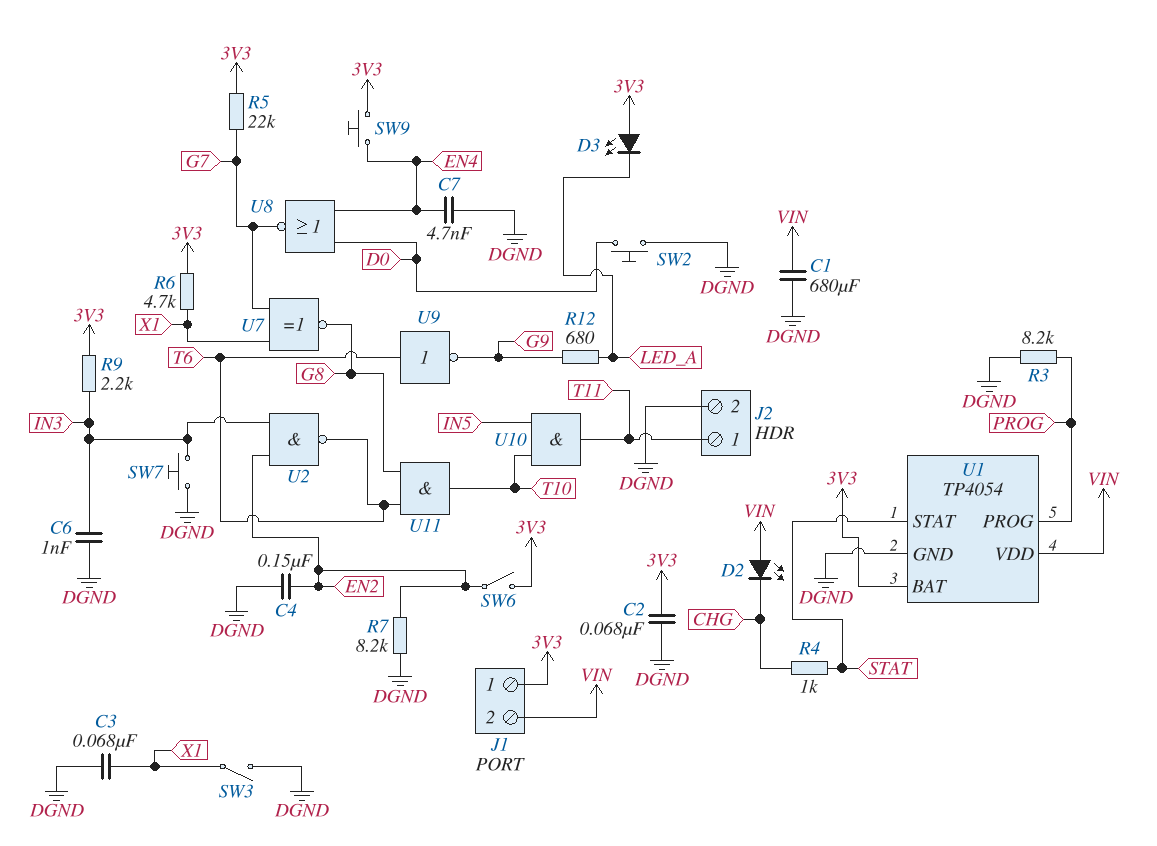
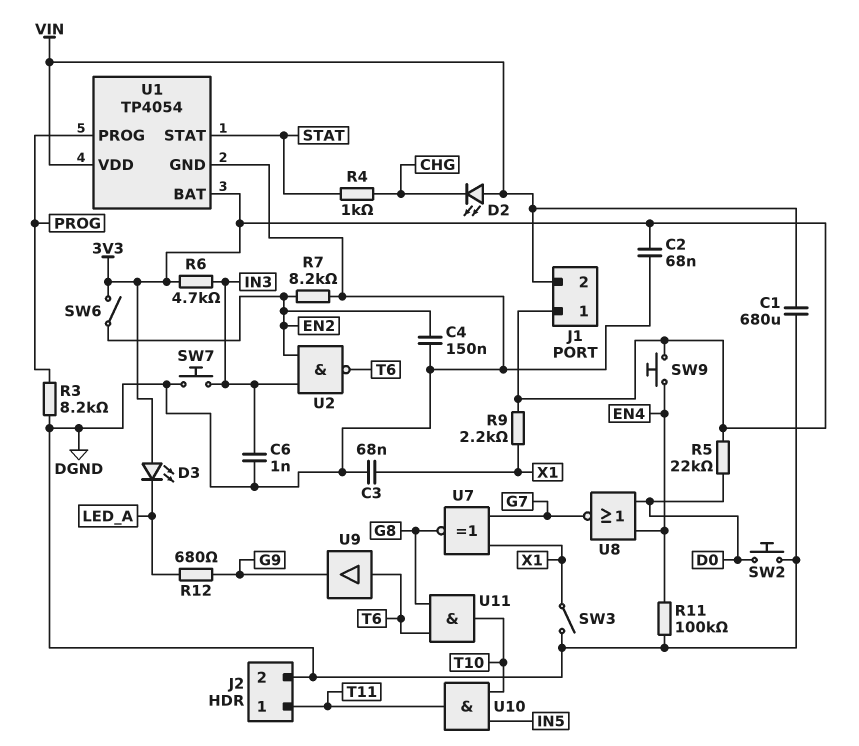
C7: 4.7nF (DGND, EN4) -> none
R5: 22k (3V3, G7) -> 22k (3V3, D0)
R6: 4.7k (3V3, X1) -> 4.7k (3V3, IN3)
R9: 2.2k (3V3, IN3) -> 2.2k (3V3, X1)
R11: none -> 100k (DGND, EN4)
U9: NOT (in T6, out G9) -> buffer (in T6, out G9)

